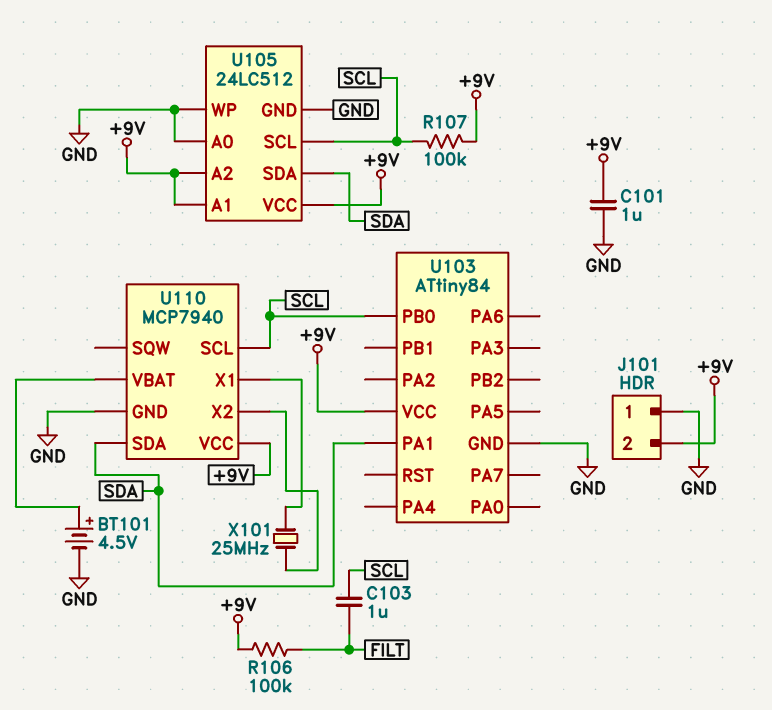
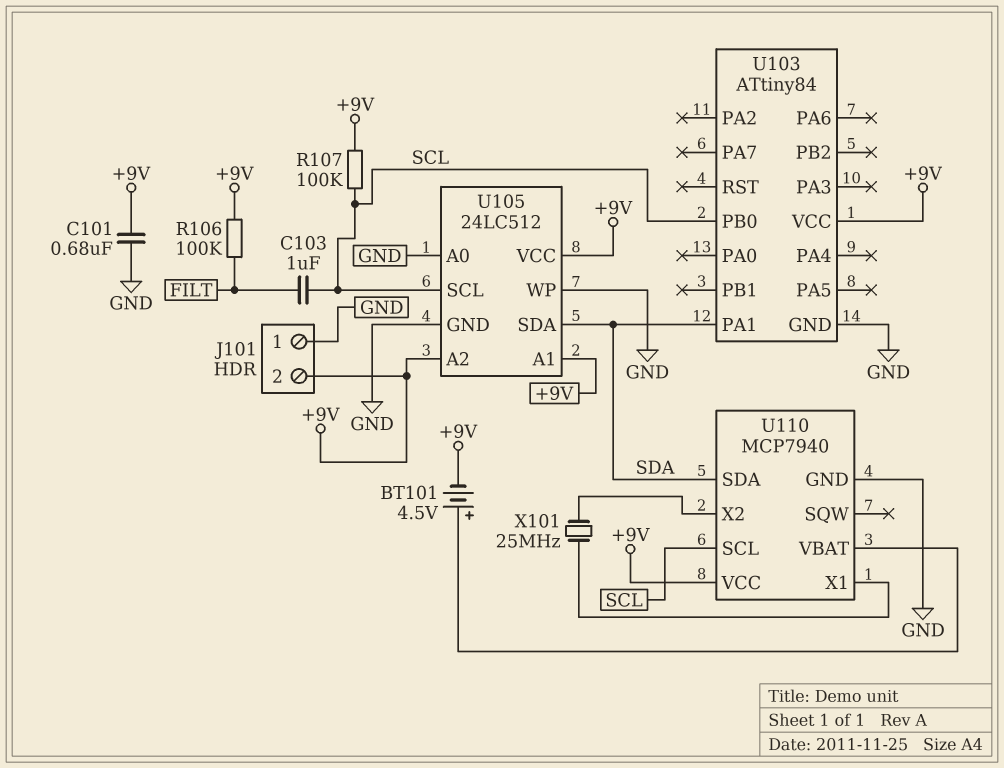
BT101: 4.5V (plus U110/VBAT, minus GND) -> 4.5V (plus U110/VBAT, minus +9V)
C101: 1uF (+9V, GND) -> 680nF (+9V, GND)

